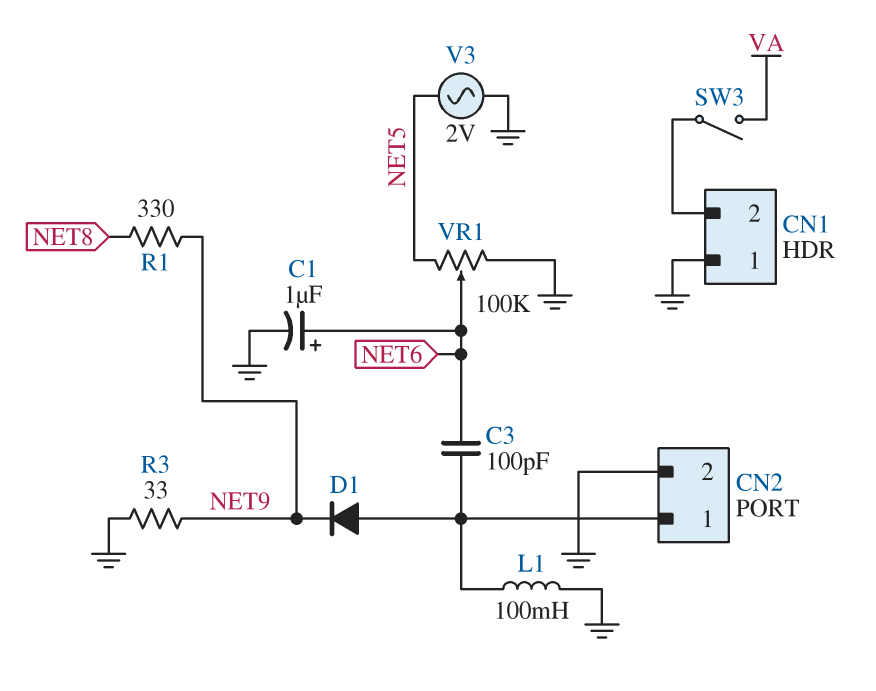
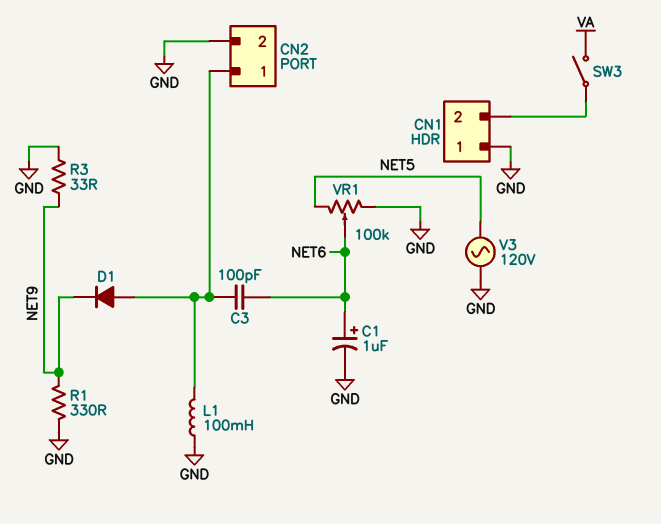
R1: 330 (NET8, NET9) -> 330 (GND, NET9)
V3: AC 2V (GND, NET5) -> AC 120V (GND, NET5)

